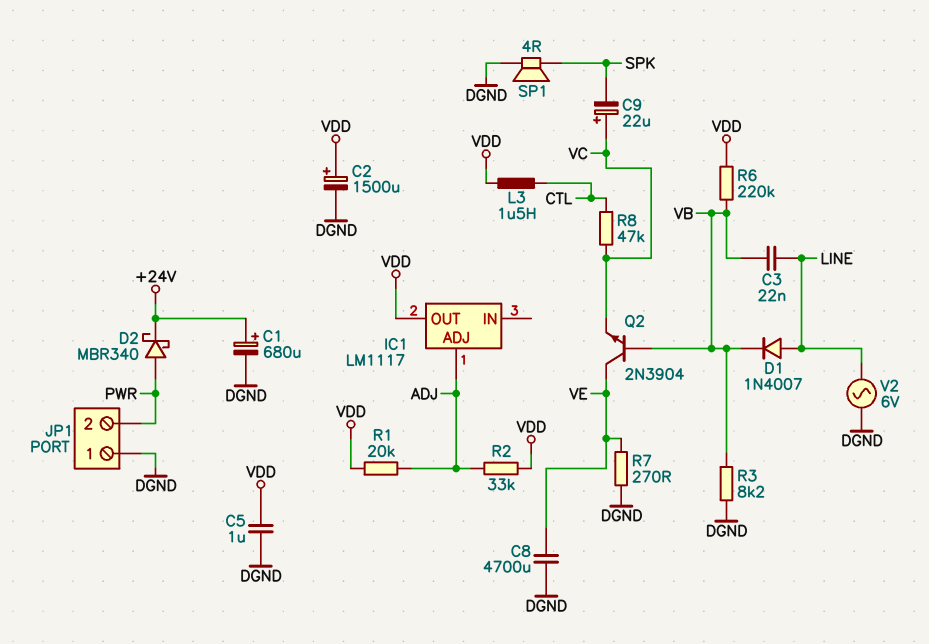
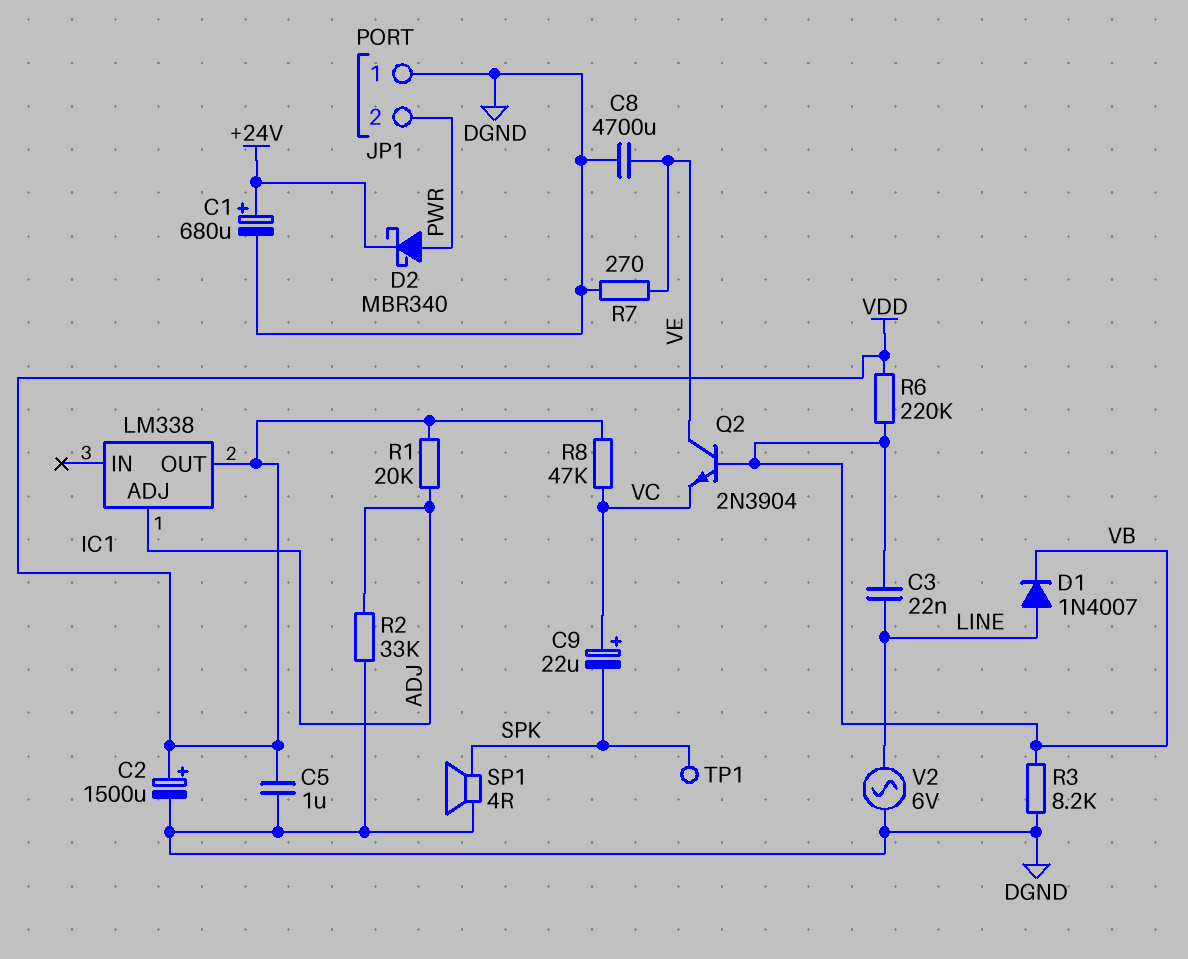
IC1: LM1117 -> LM338
L3: 1.5uH (CTL, VDD) -> none
R2: 33k (ADJ, VDD) -> 33k (ADJ, DGND)
R8: 47k (CTL, VC) -> 47k (VC, VDD)
TP1: none -> test point (SPK)

